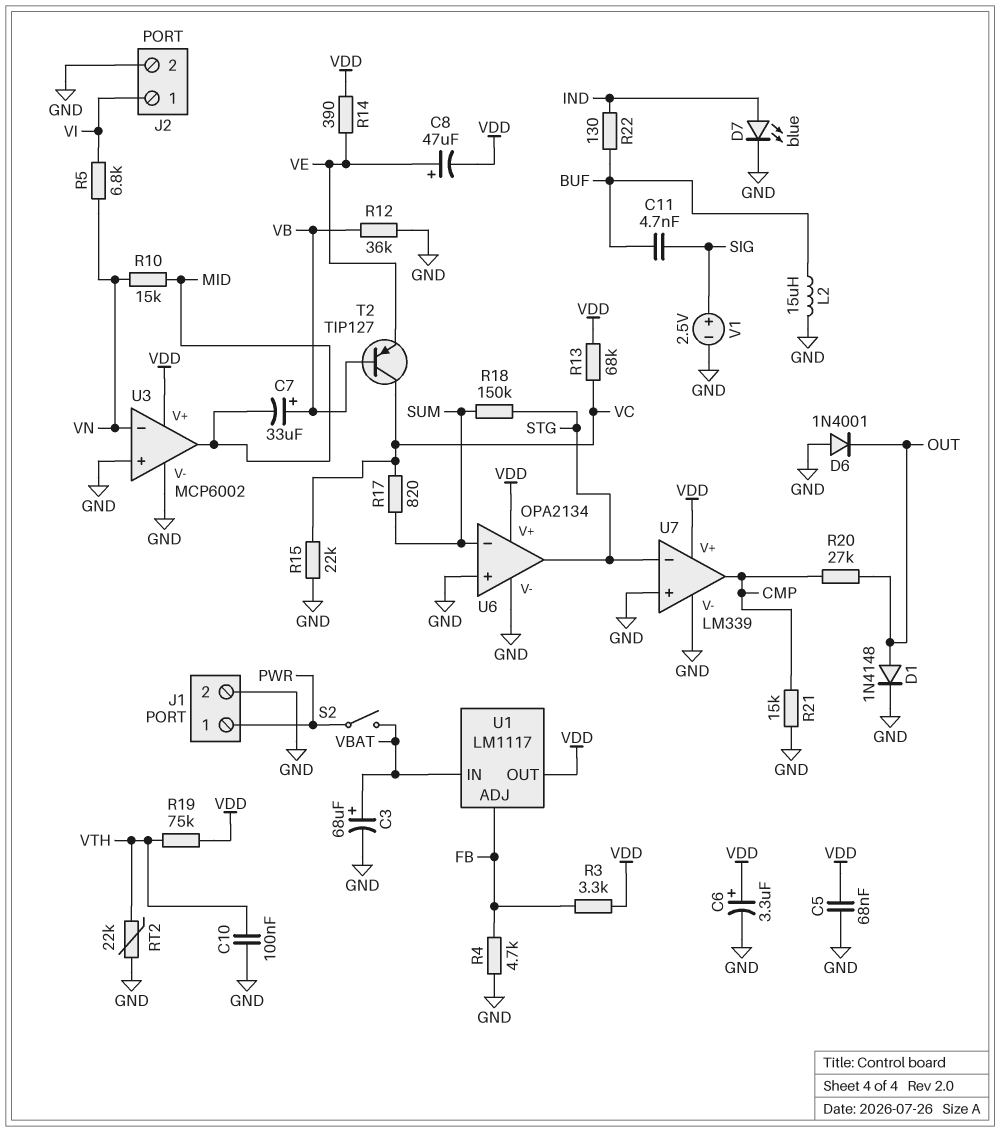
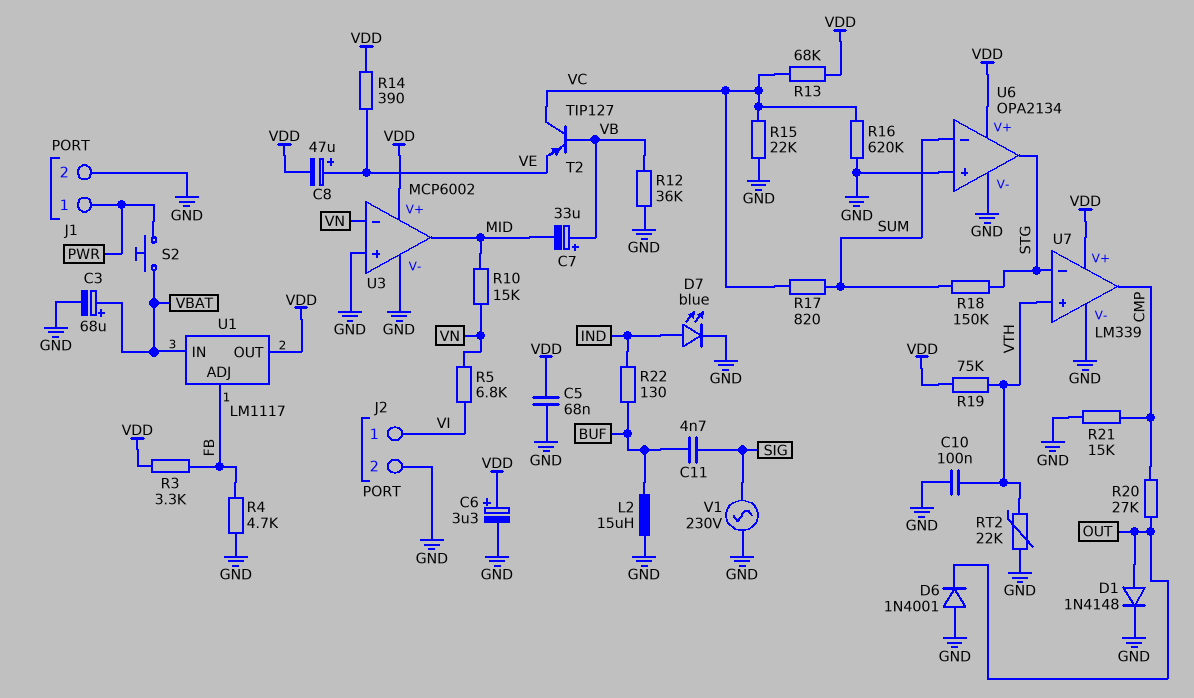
R16: none -> 620k (GND, VC)
S2: switch (PWR, VBAT) -> button (PWR, VBAT)
U7 pin in+: GND -> VTH
V1: 2.5V (plus SIG, minus GND) -> AC 230V (GND, SIG)

